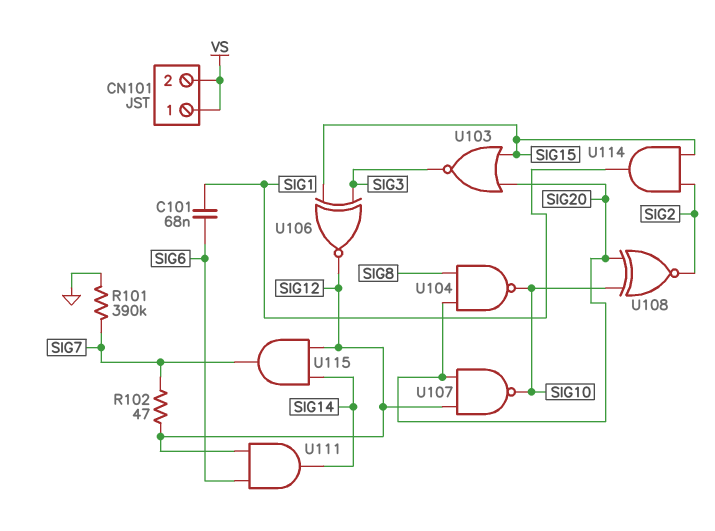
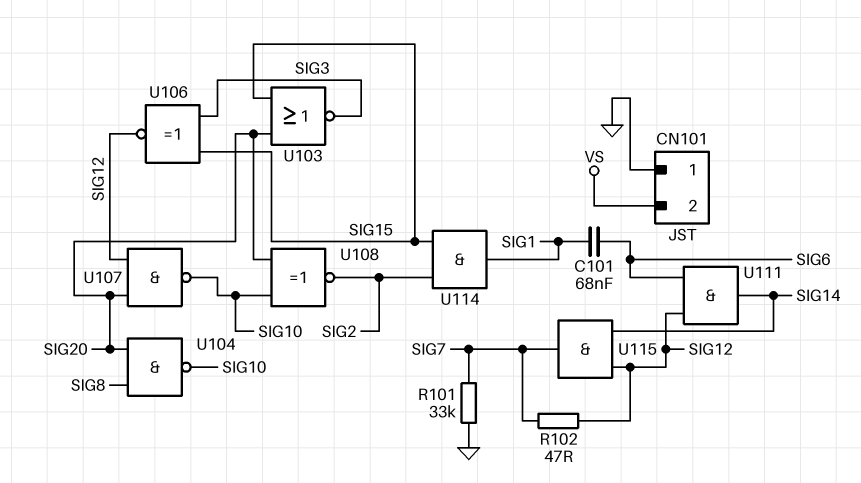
CN101 pin 1: VS -> GND
R101: 390k (GND, SIG7) -> 33k (GND, SIG7)

